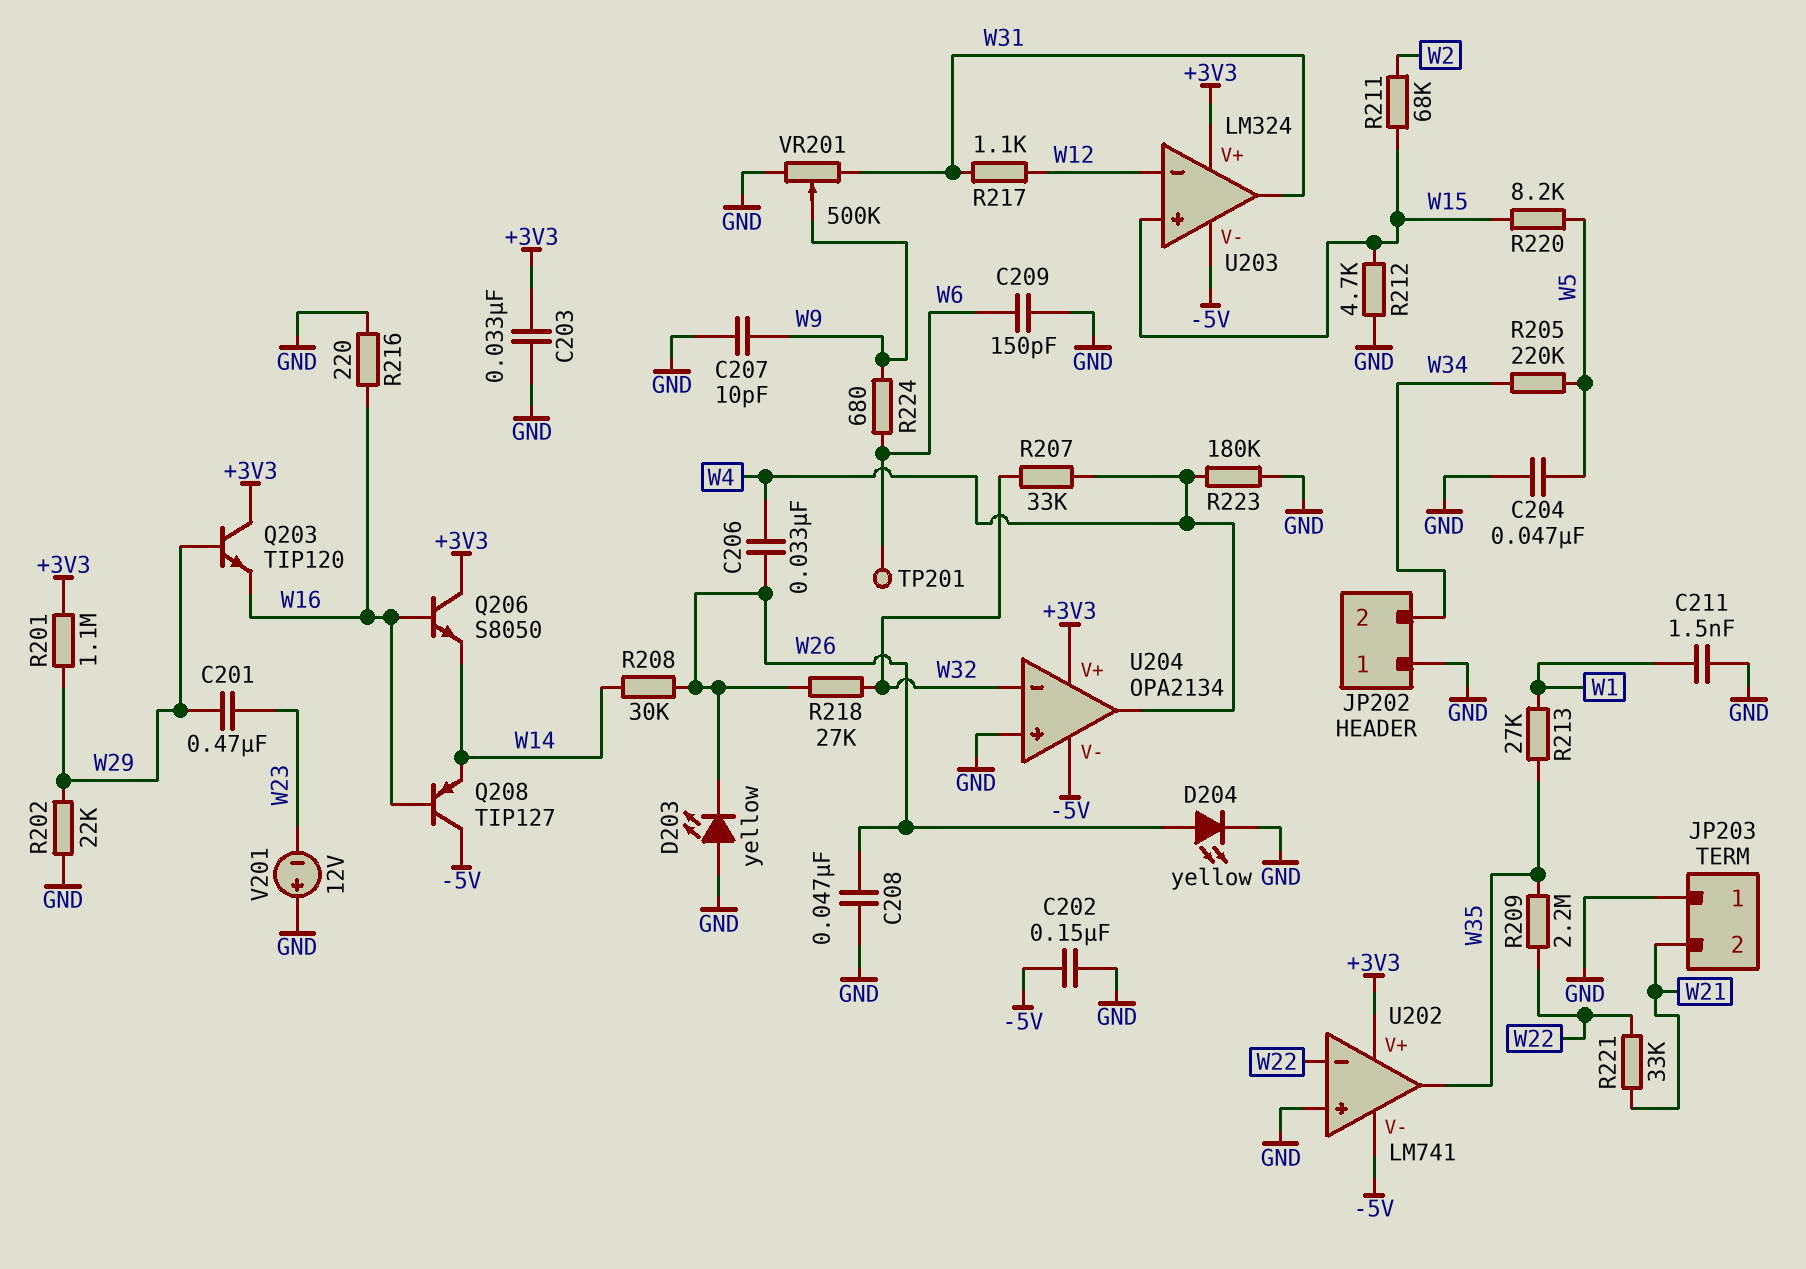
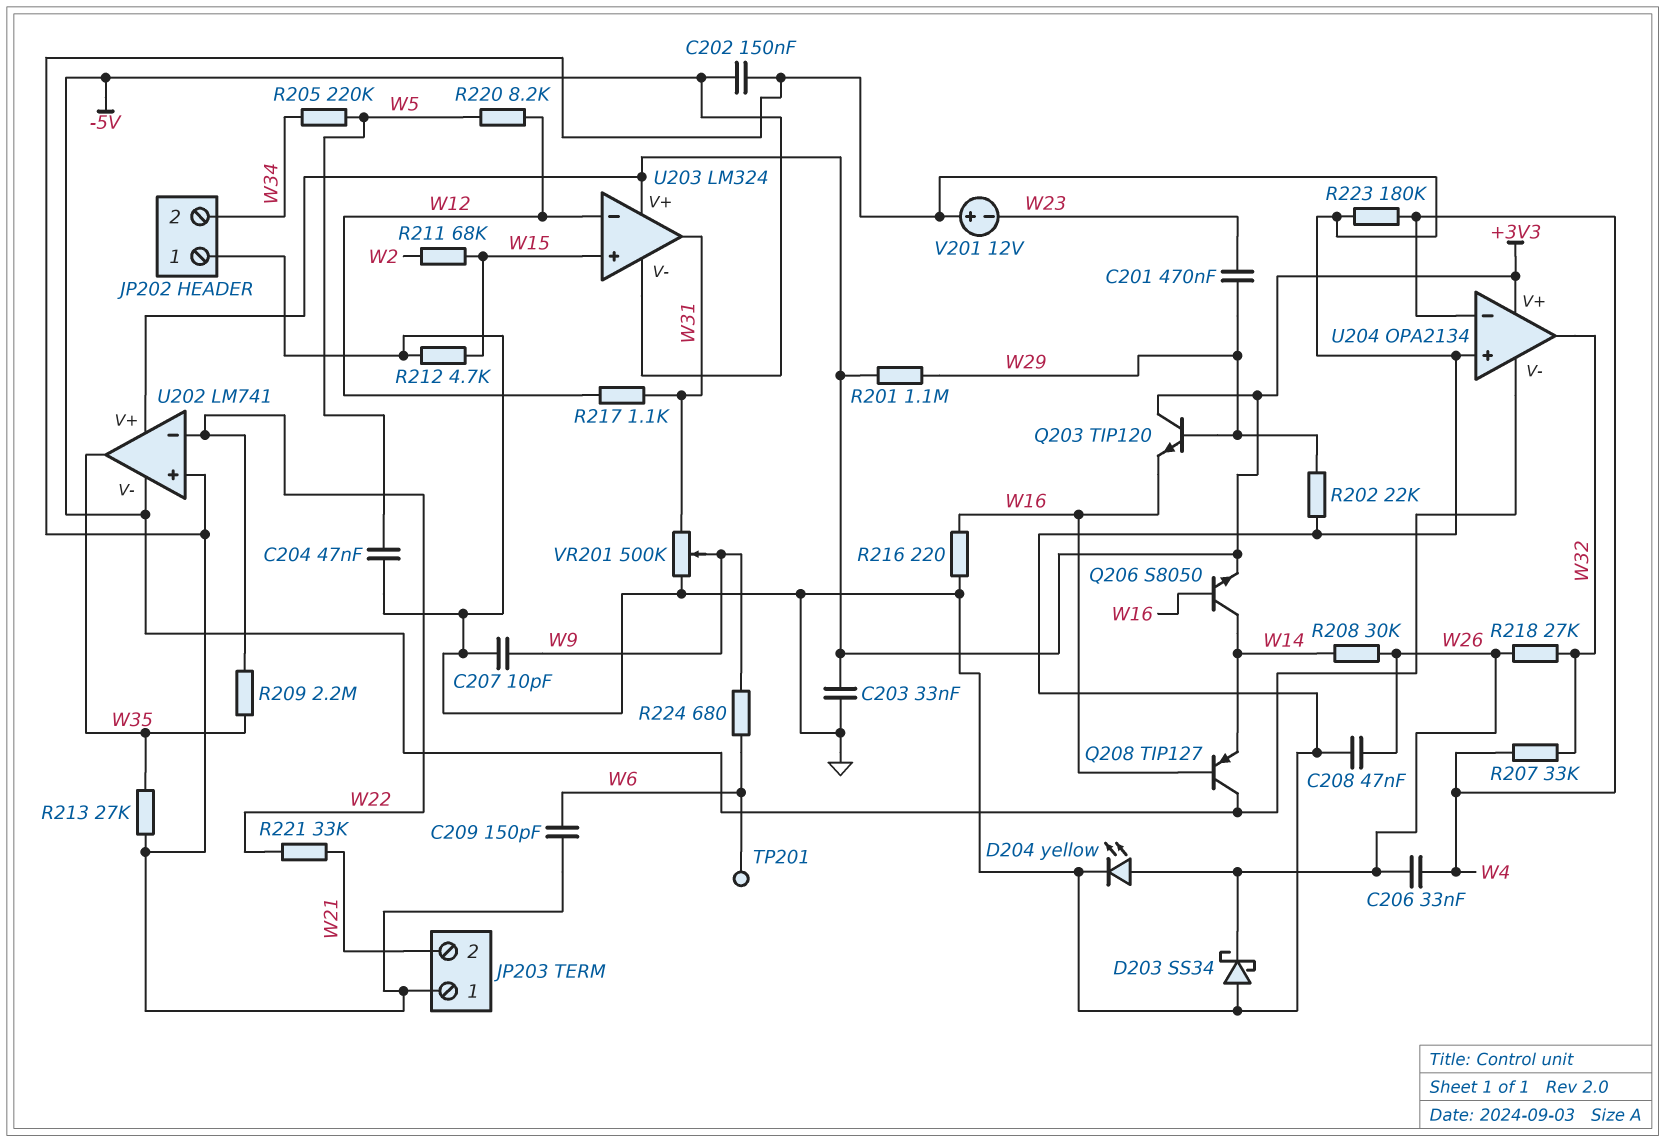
C211: 1.5nF (GND, W1) -> none
D203: LED yellow (A GND, K W26) -> schottky SS34 (A GND, K W26)
Q206: NPN S8050 (B W16, C +3V3, E W14) -> NPN S8050 (B W16, C W14, E +3V3)
R213: 27k (W1, W35) -> 27k (GND, W35)
R220: 8.2k (W5, W15) -> 8.2k (W5, W12)
U204 pin in-: W32 -> W4
U204 pin out: W4 -> W32

